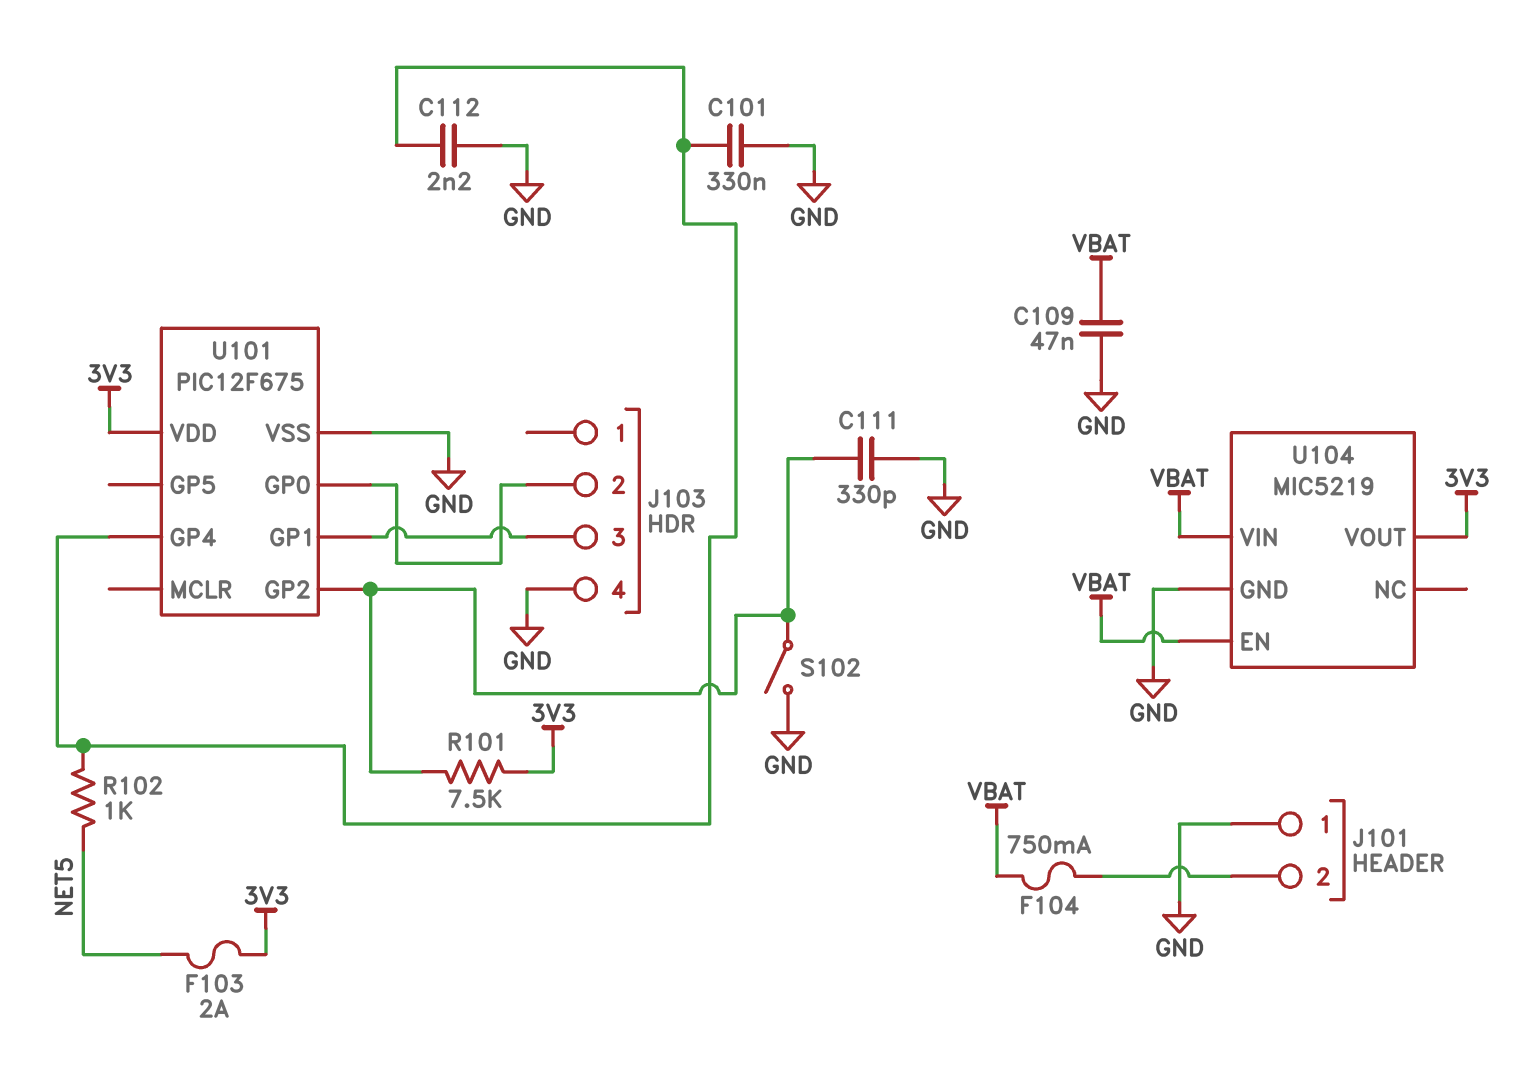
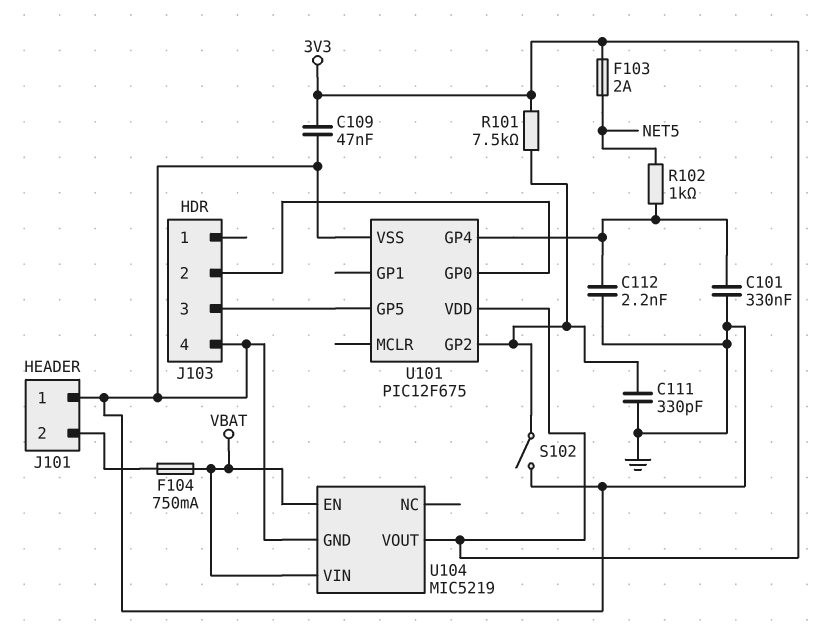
C109: 47nF (GND, VBAT) -> 47nF (3V3, GND)
U101 pin GP1: J103/3 -> none
U101 pin GP5: none -> J103/3

